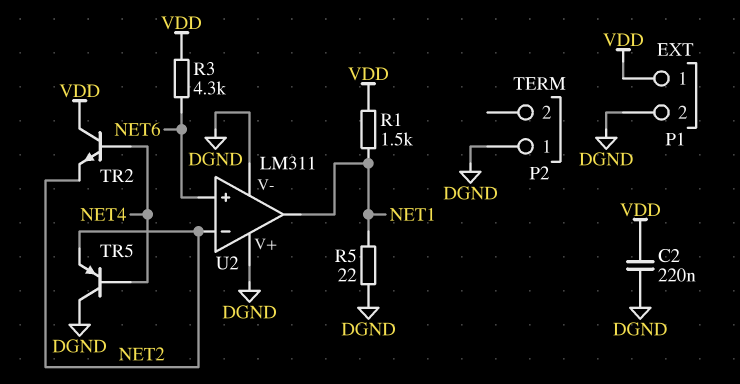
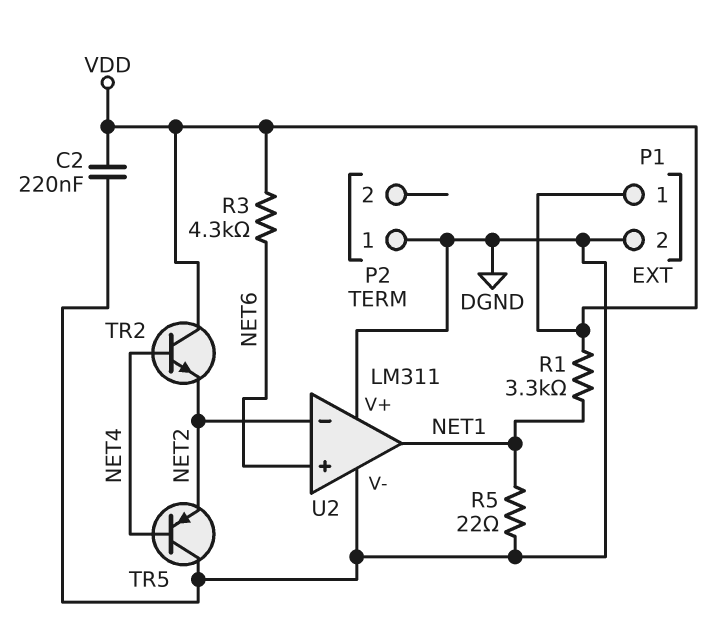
R1: 1.5k (NET1, VDD) -> 3.3k (NET1, VDD)

